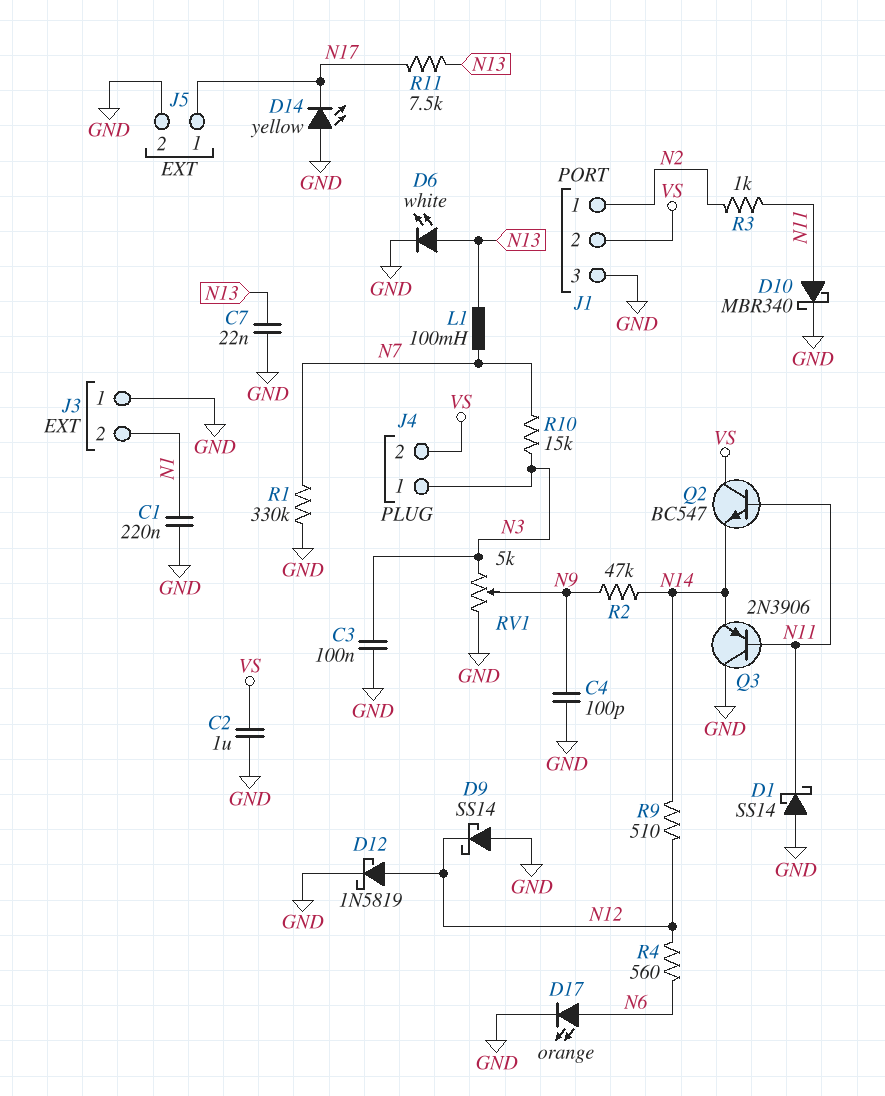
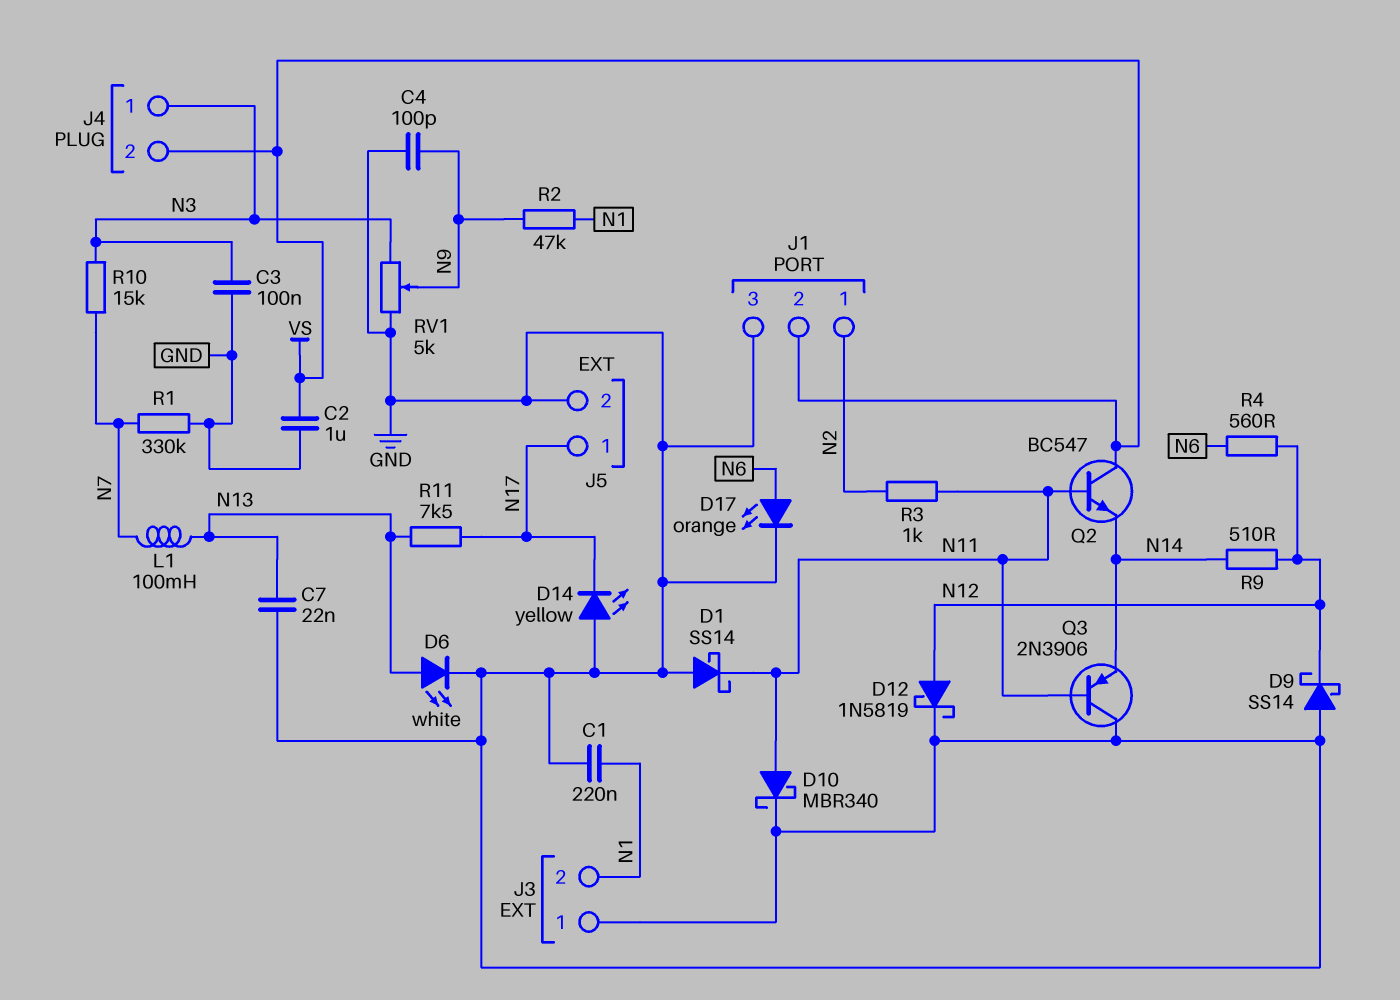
R2: 47k (N9, N14) -> 47k (N1, N9)

